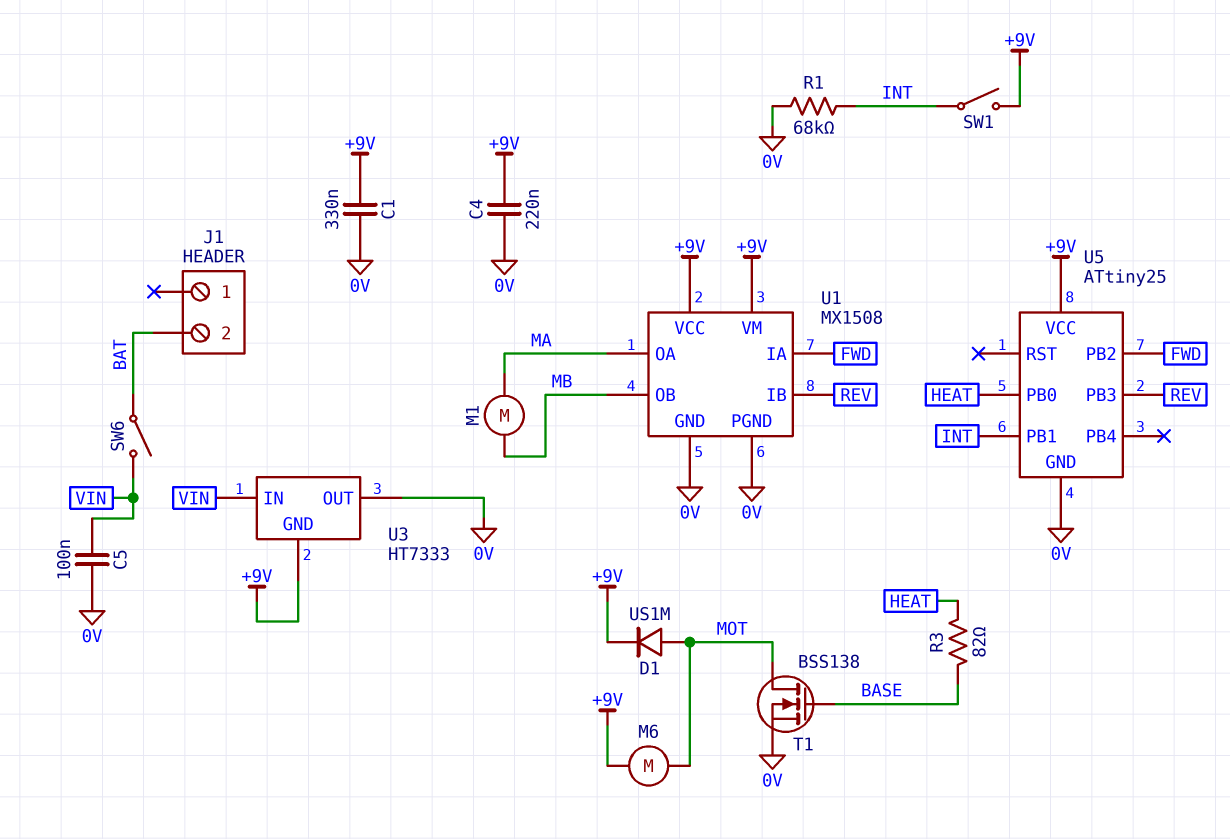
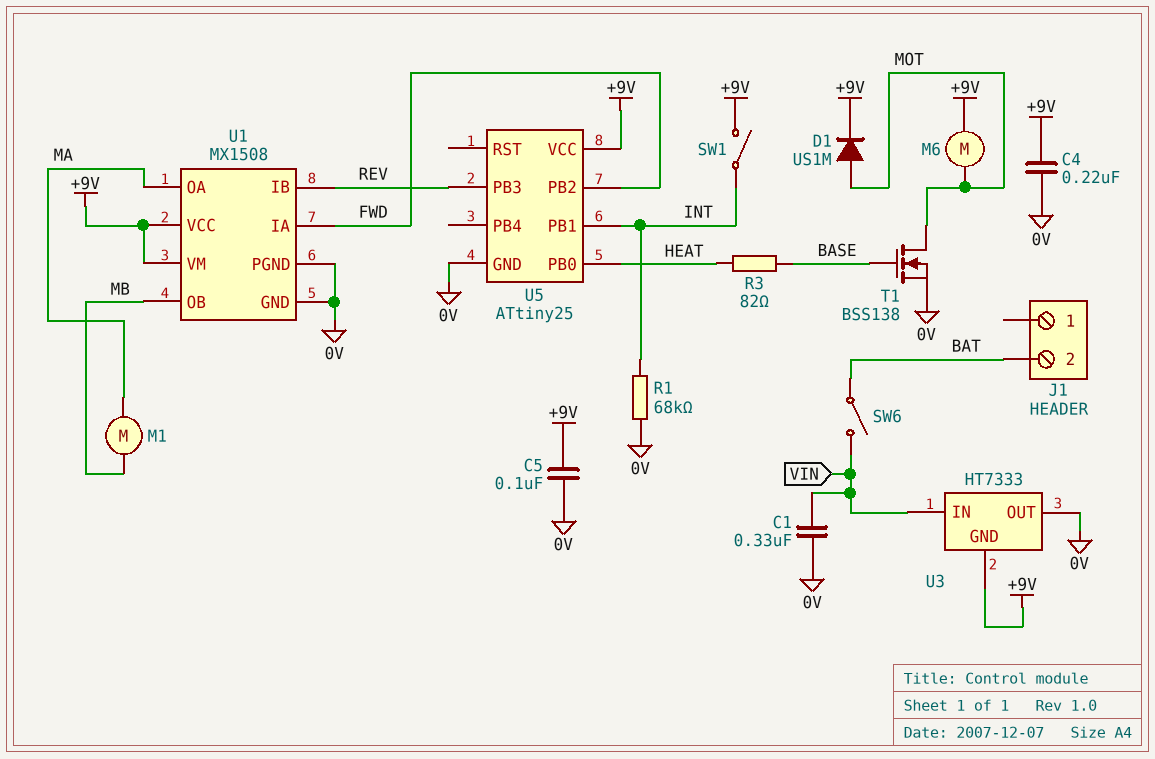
C1: 330nF (+9V, 0V) -> 330nF (0V, VIN)
C5: 100nF (0V, VIN) -> 100nF (+9V, 0V)

